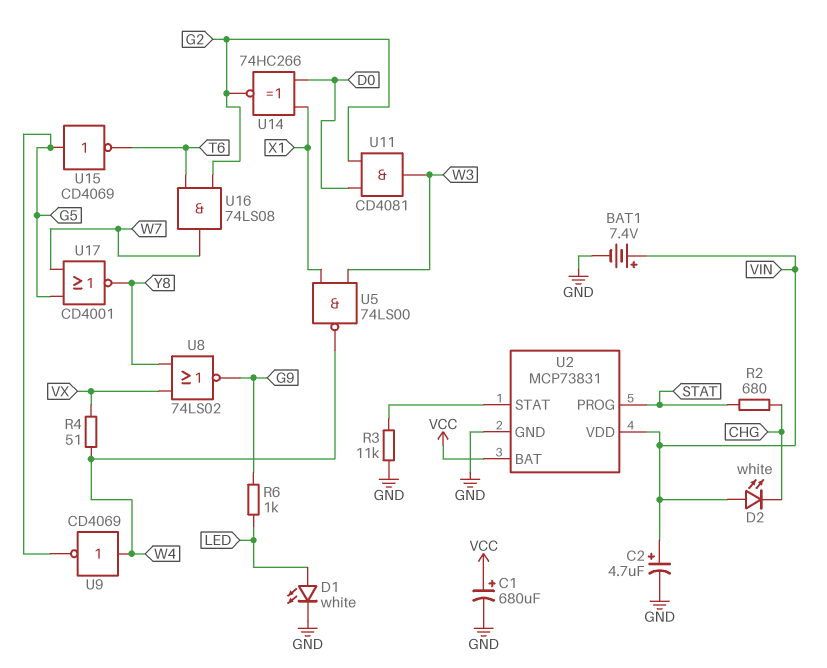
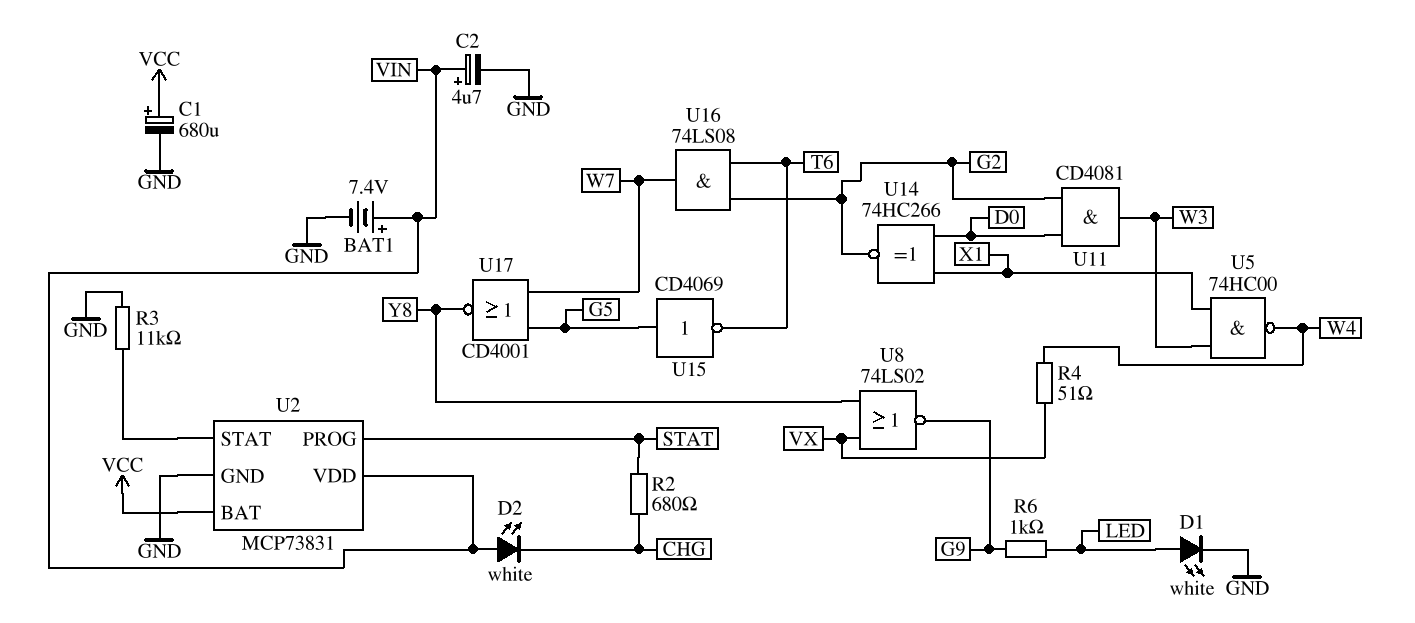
U5: NAND 74LS00 (in W3, in X1, out W4) -> NAND 74HC00 (in W3, in X1, out W4)
U9: NOT CD4069 (in W4, out G5) -> none

